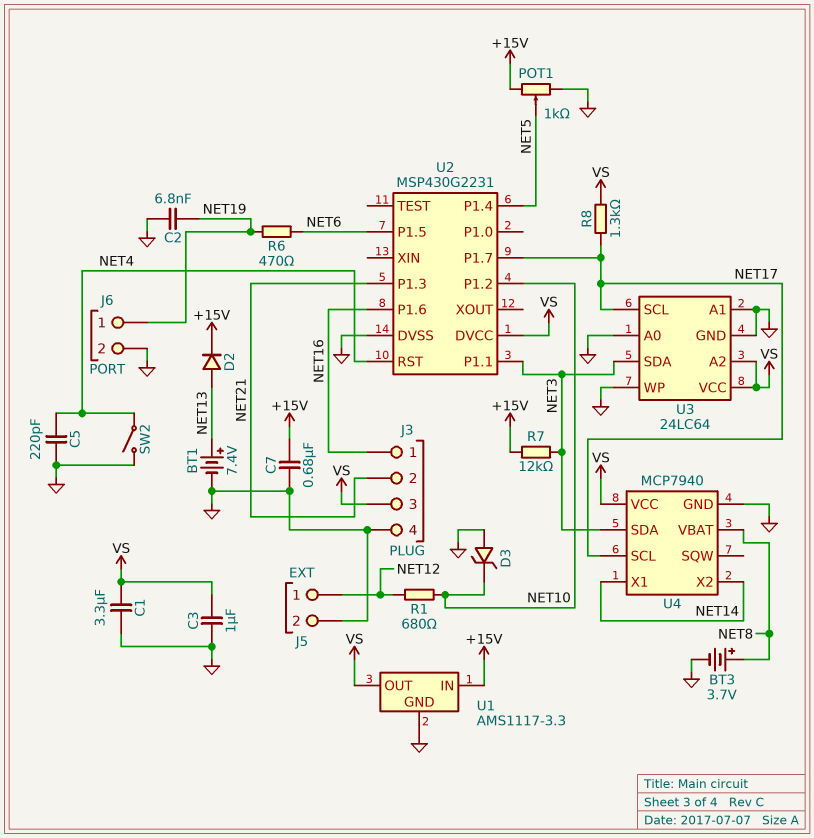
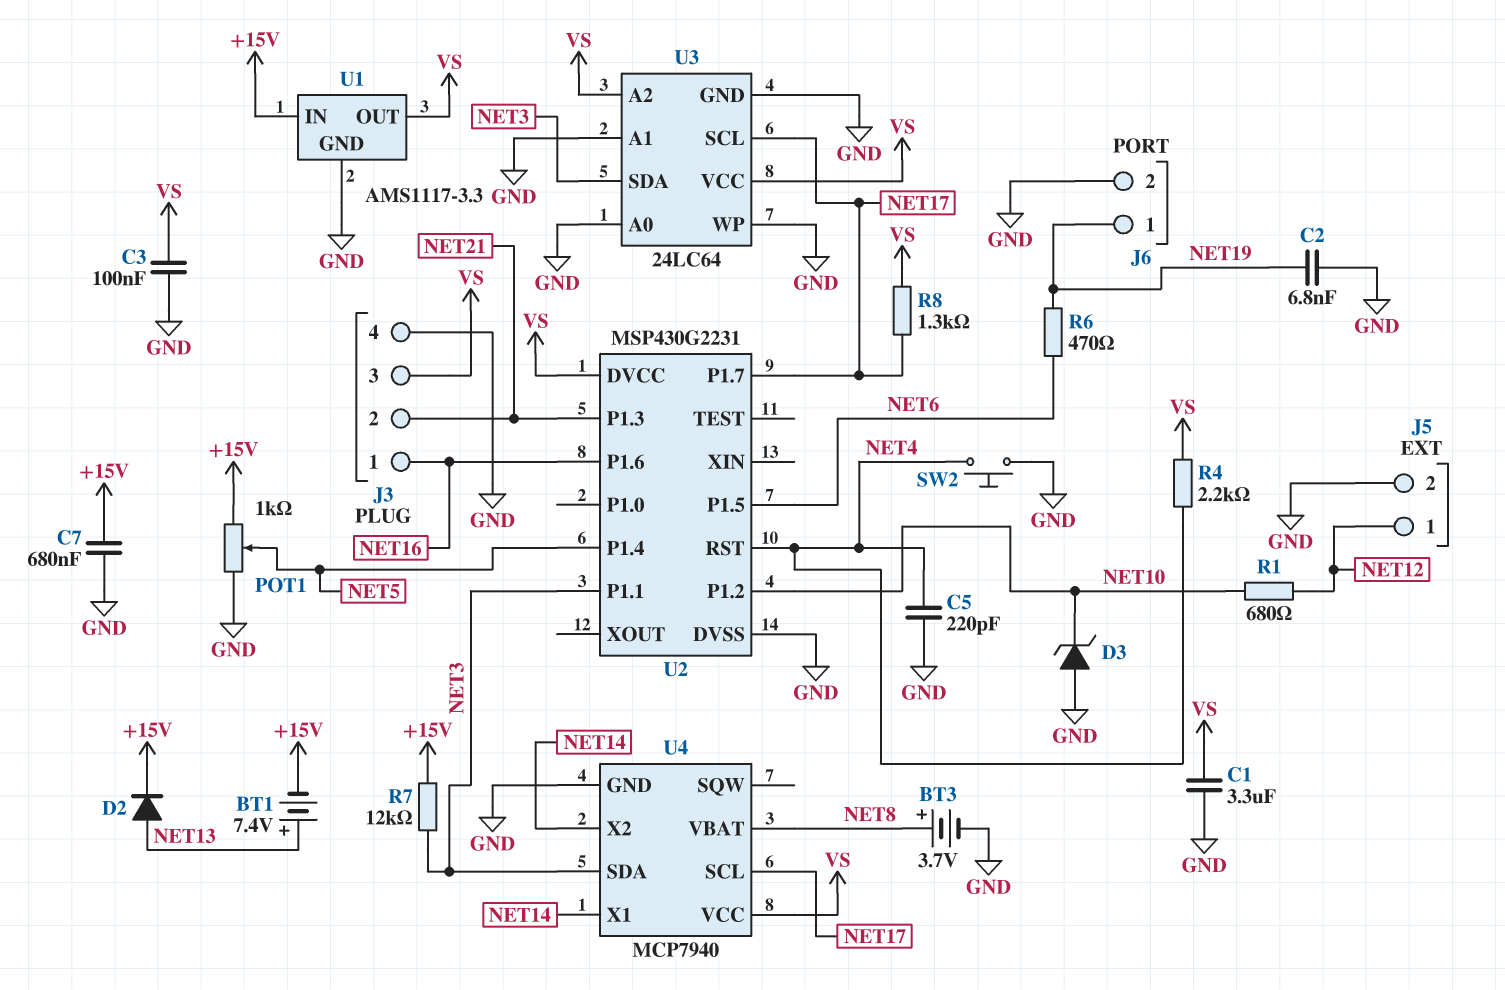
BT1: 7.4V (plus NET13, minus GND) -> 7.4V (plus NET13, minus +15V)
C3: 1uF (GND, VS) -> 100nF (GND, VS)
R4: none -> 2.2k (NET4, VS)
SW2: switch (GND, NET4) -> button (GND, NET4)

